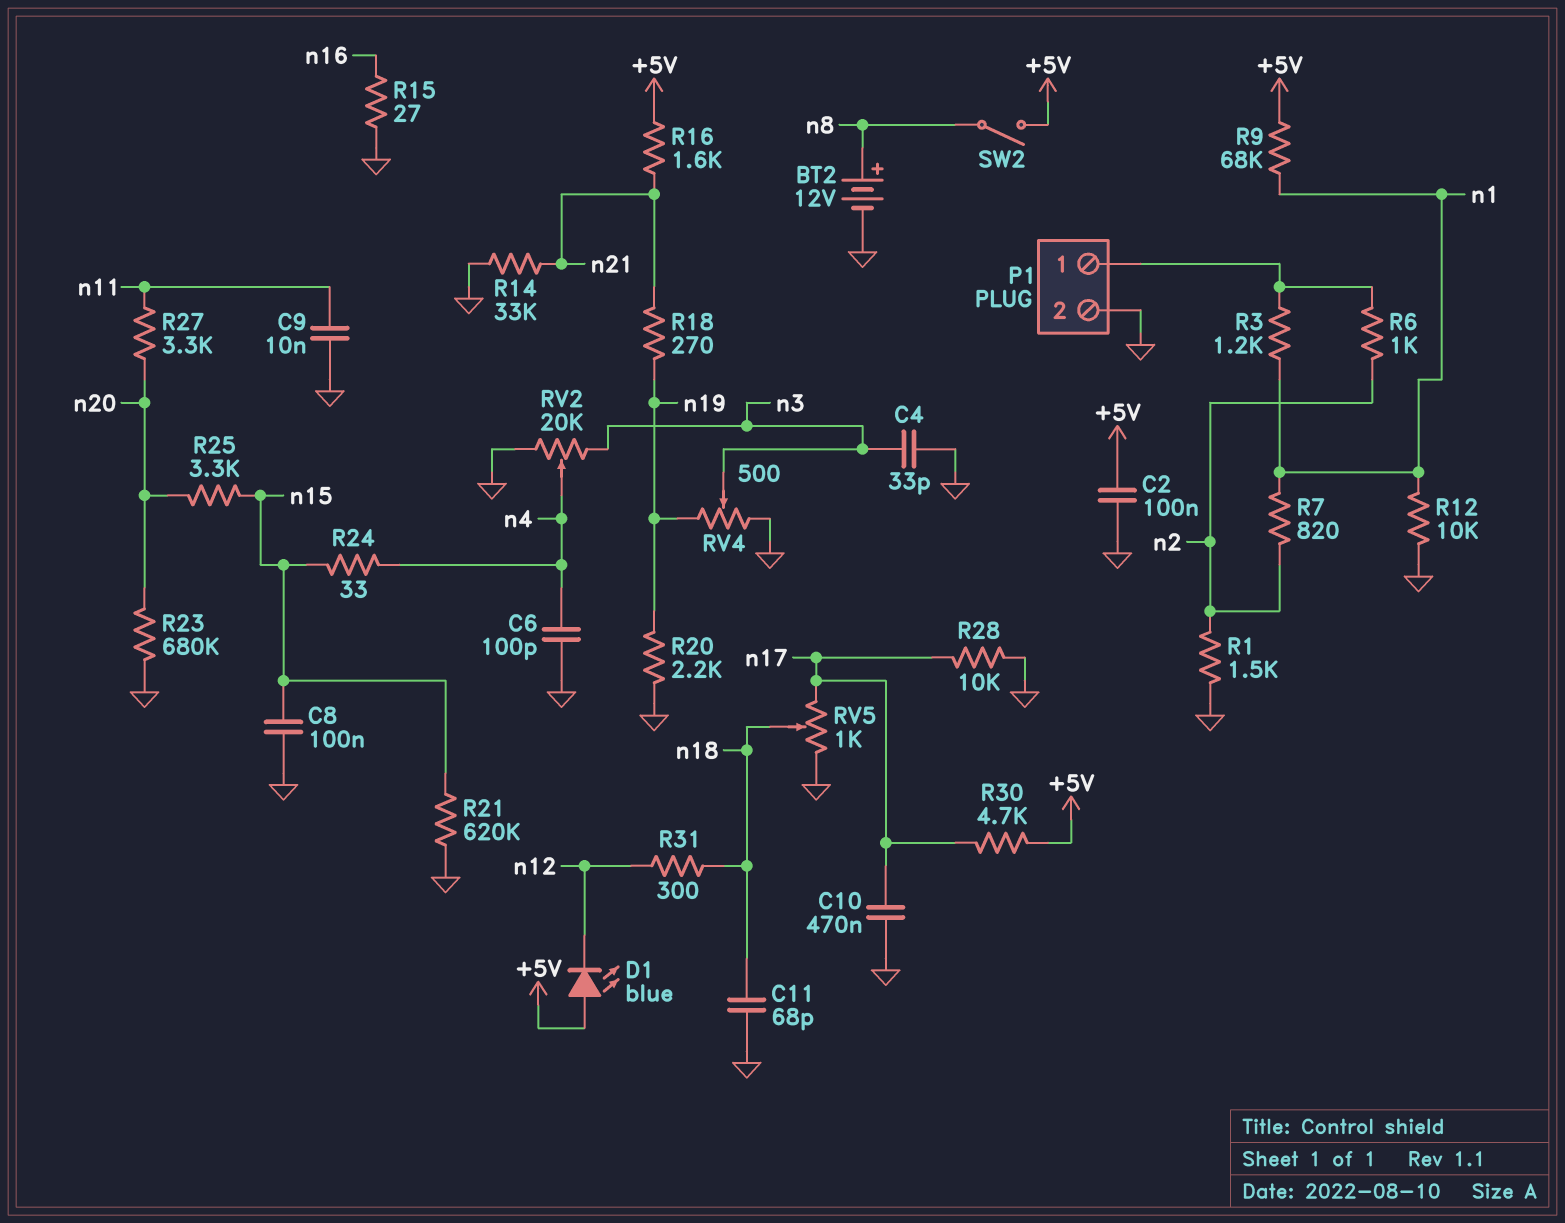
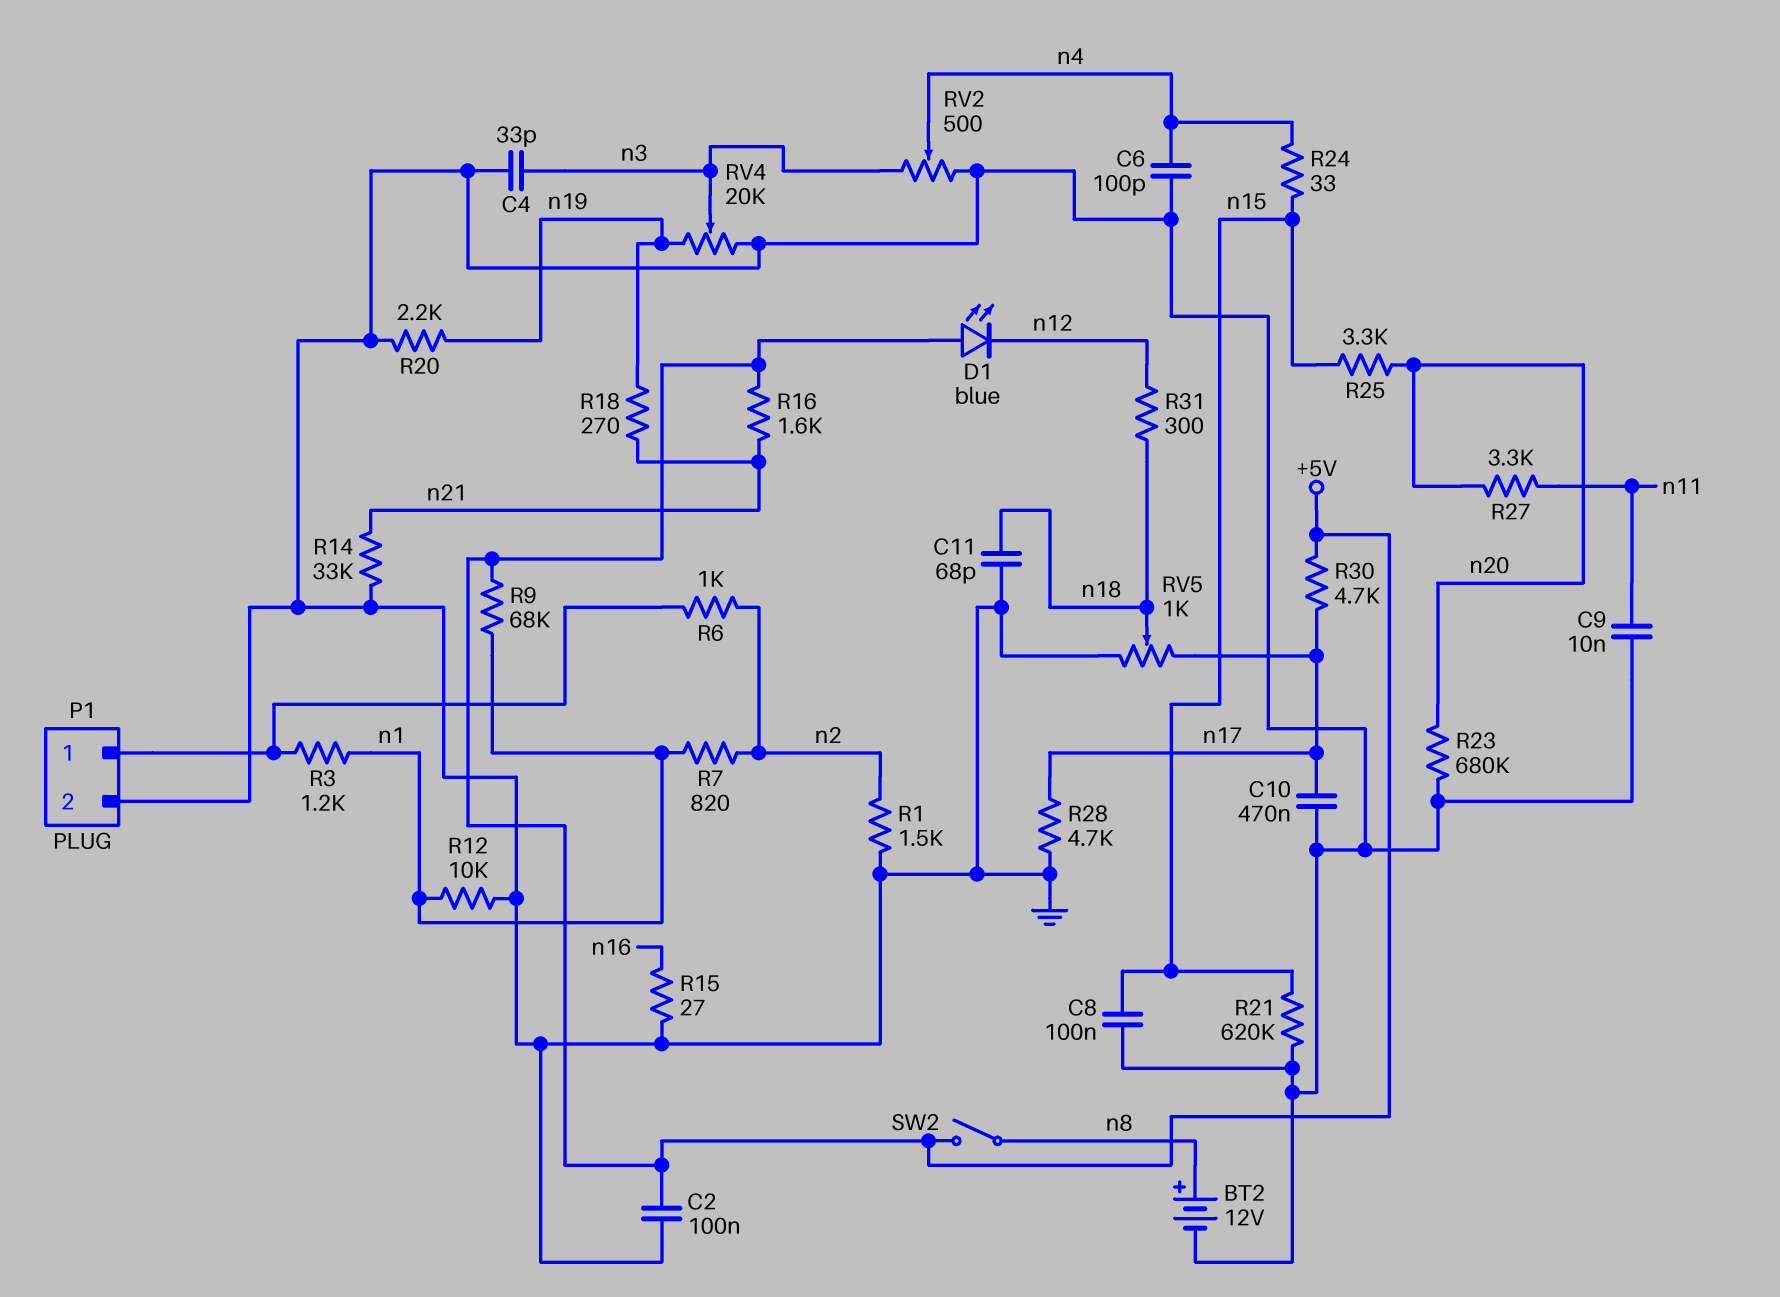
R28: 10k (GND, n17) -> 4.7k (GND, n17)
RV2: 20k (GND, n3, wiper n4) -> 500 (GND, n3, wiper n4)
RV4: 500 (GND, n19, wiper n3) -> 20k (GND, n19, wiper n3)

